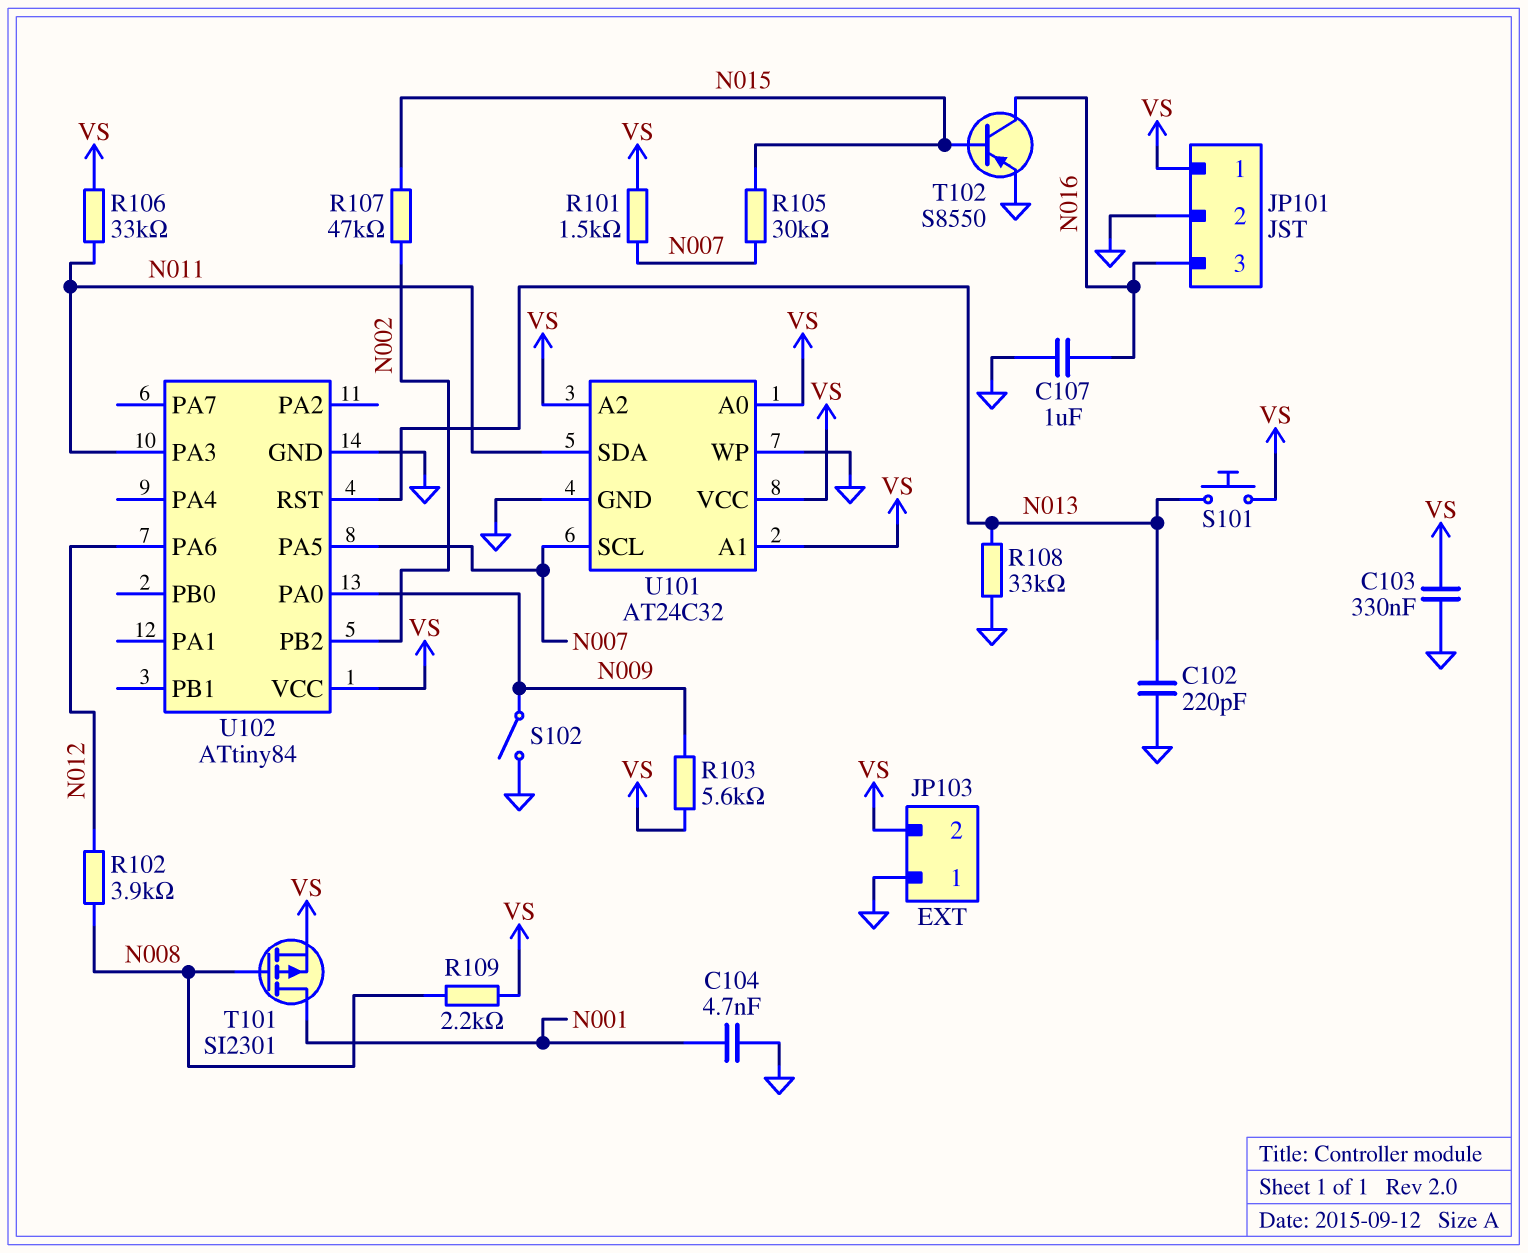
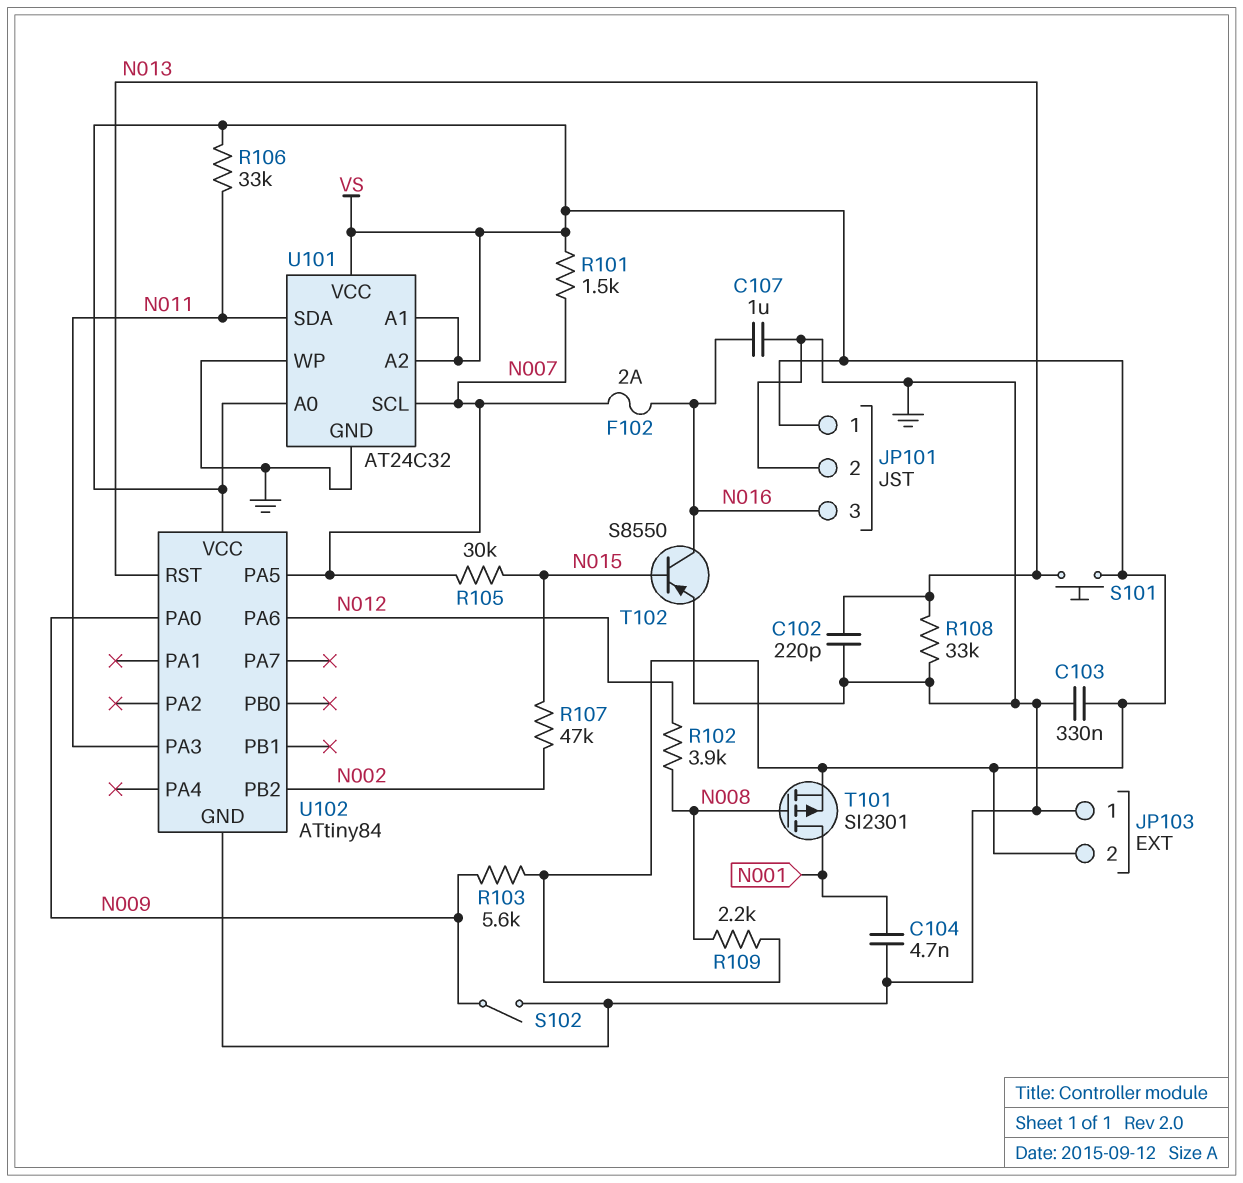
F102: none -> 2A (N007, N016)

